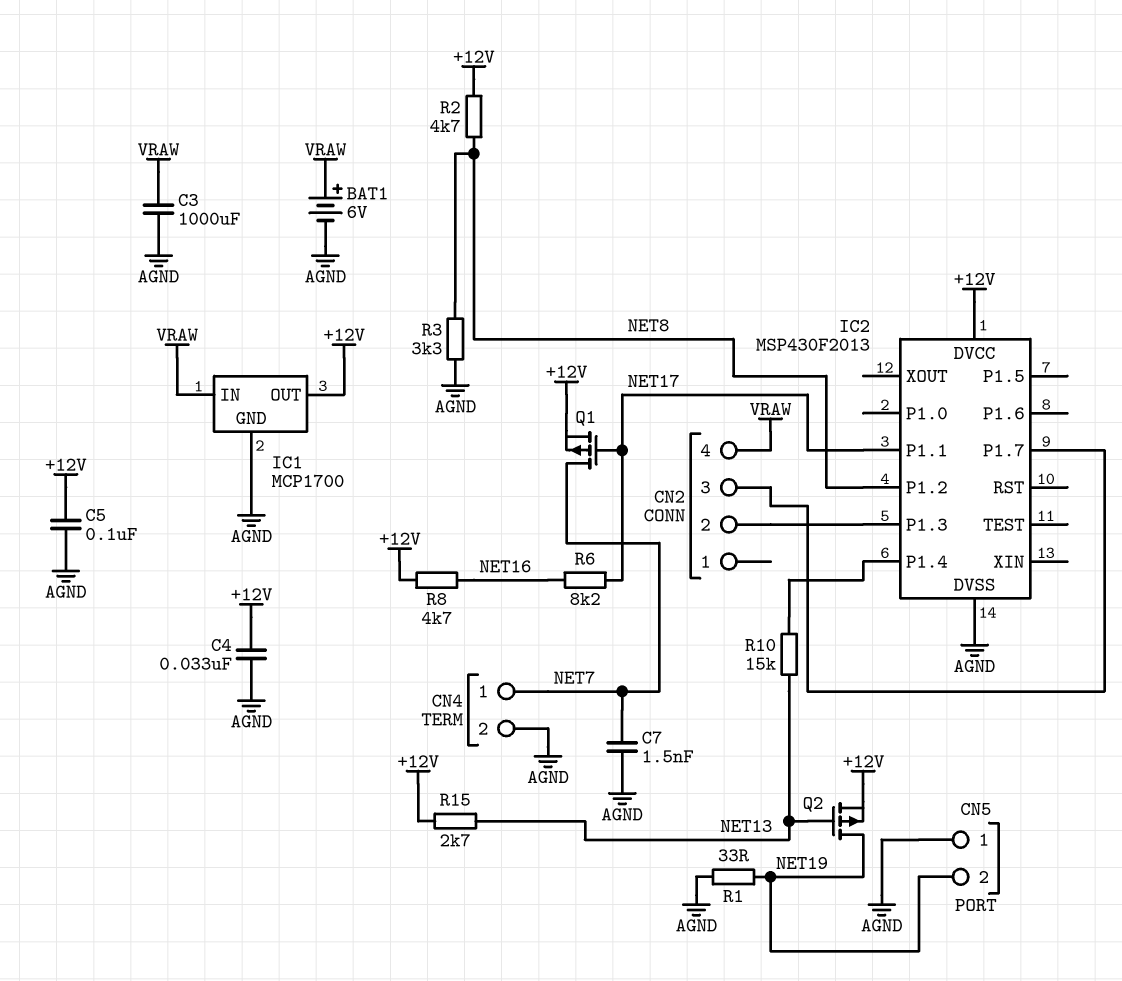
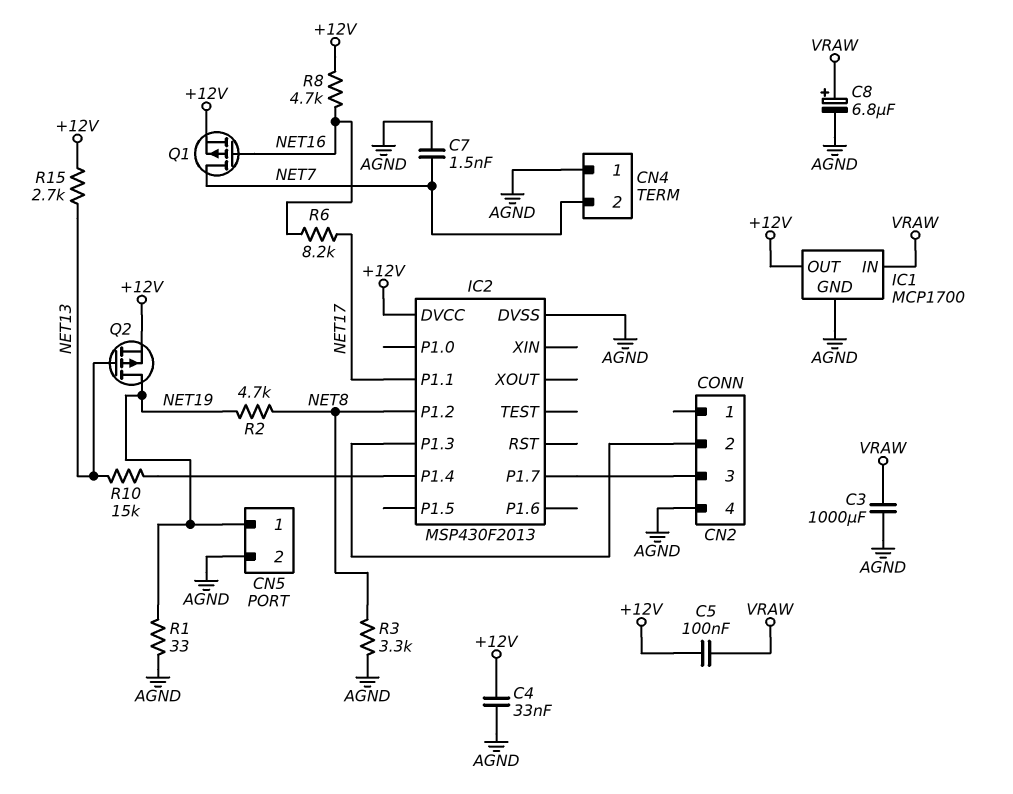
BAT1: 6V (plus VRAW, minus AGND) -> none
C5: 100nF (+12V, AGND) -> 100nF (+12V, VRAW)
C8: none -> 6.8uF (plus VRAW, minus AGND)
CN2 pin 4: VRAW -> AGND
CN4 pin 1: NET7 -> AGND
CN4 pin 2: AGND -> NET7
CN5 pin 1: AGND -> NET19
CN5 pin 2: NET19 -> AGND
Q1: PMOS (G NET17, D NET7, S +12V) -> PMOS (G NET16, D NET7, S +12V)
R2: 4.7k (+12V, NET8) -> 4.7k (NET8, NET19)

